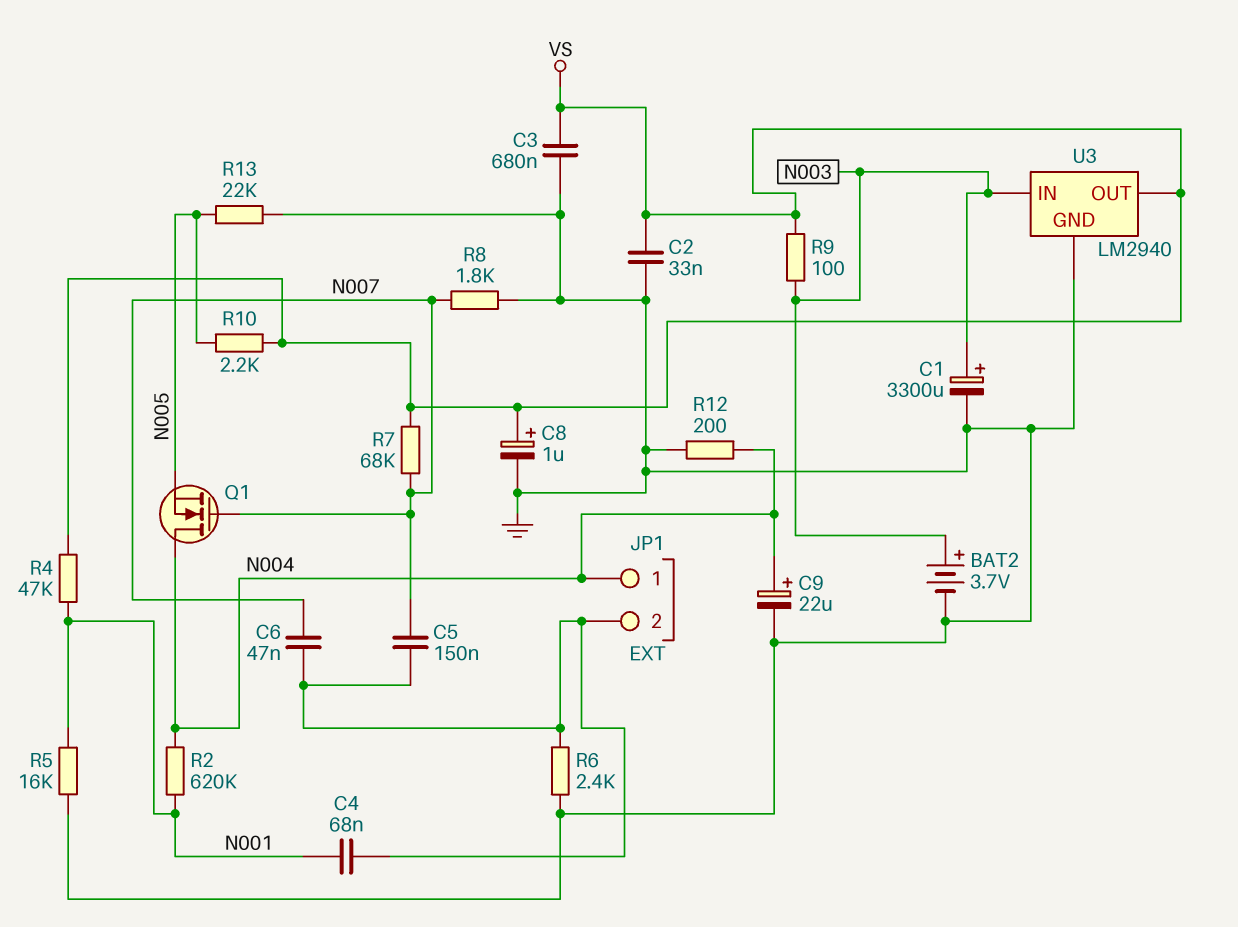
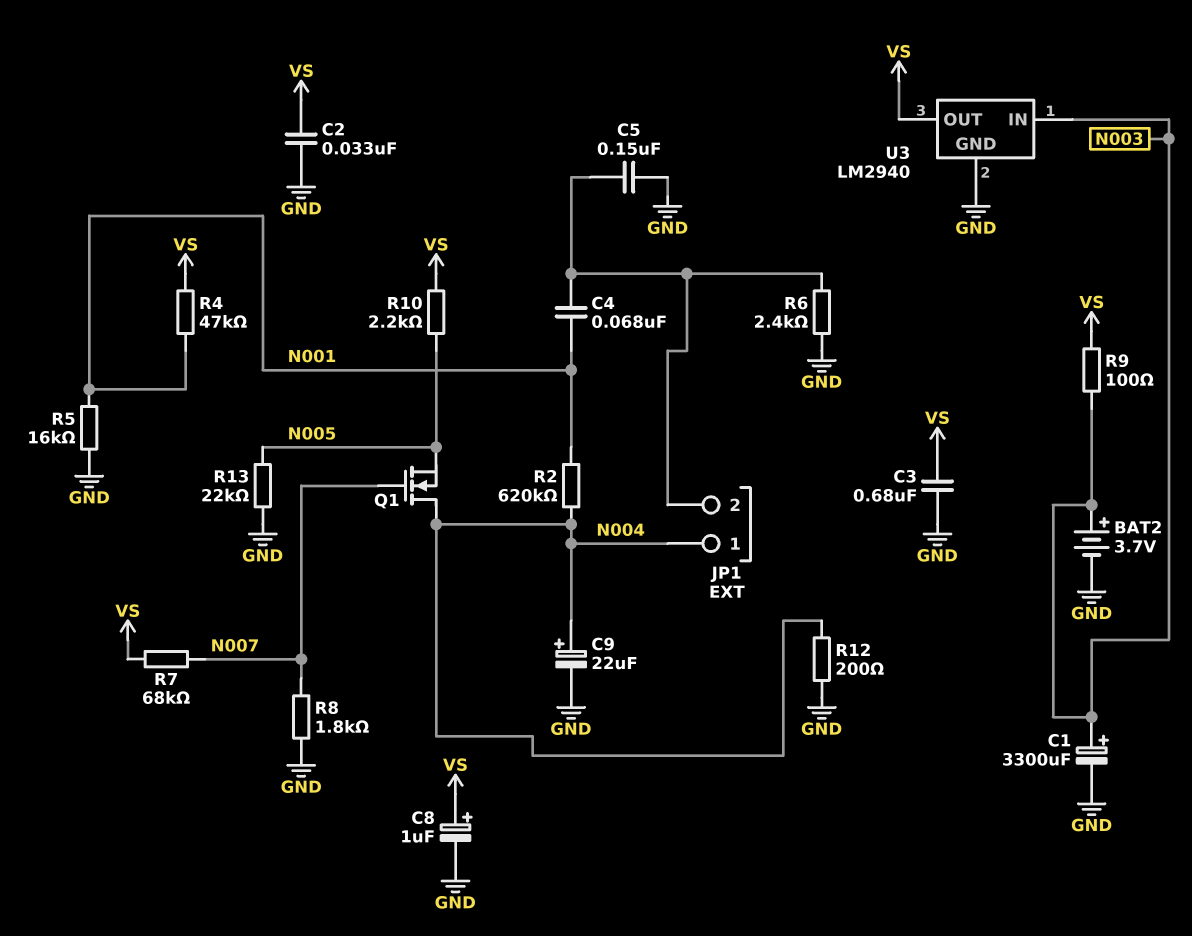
C5: 150nF (JP1/2, N007) -> 150nF (GND, JP1/2)
C6: 47nF (JP1/2, N007) -> none

